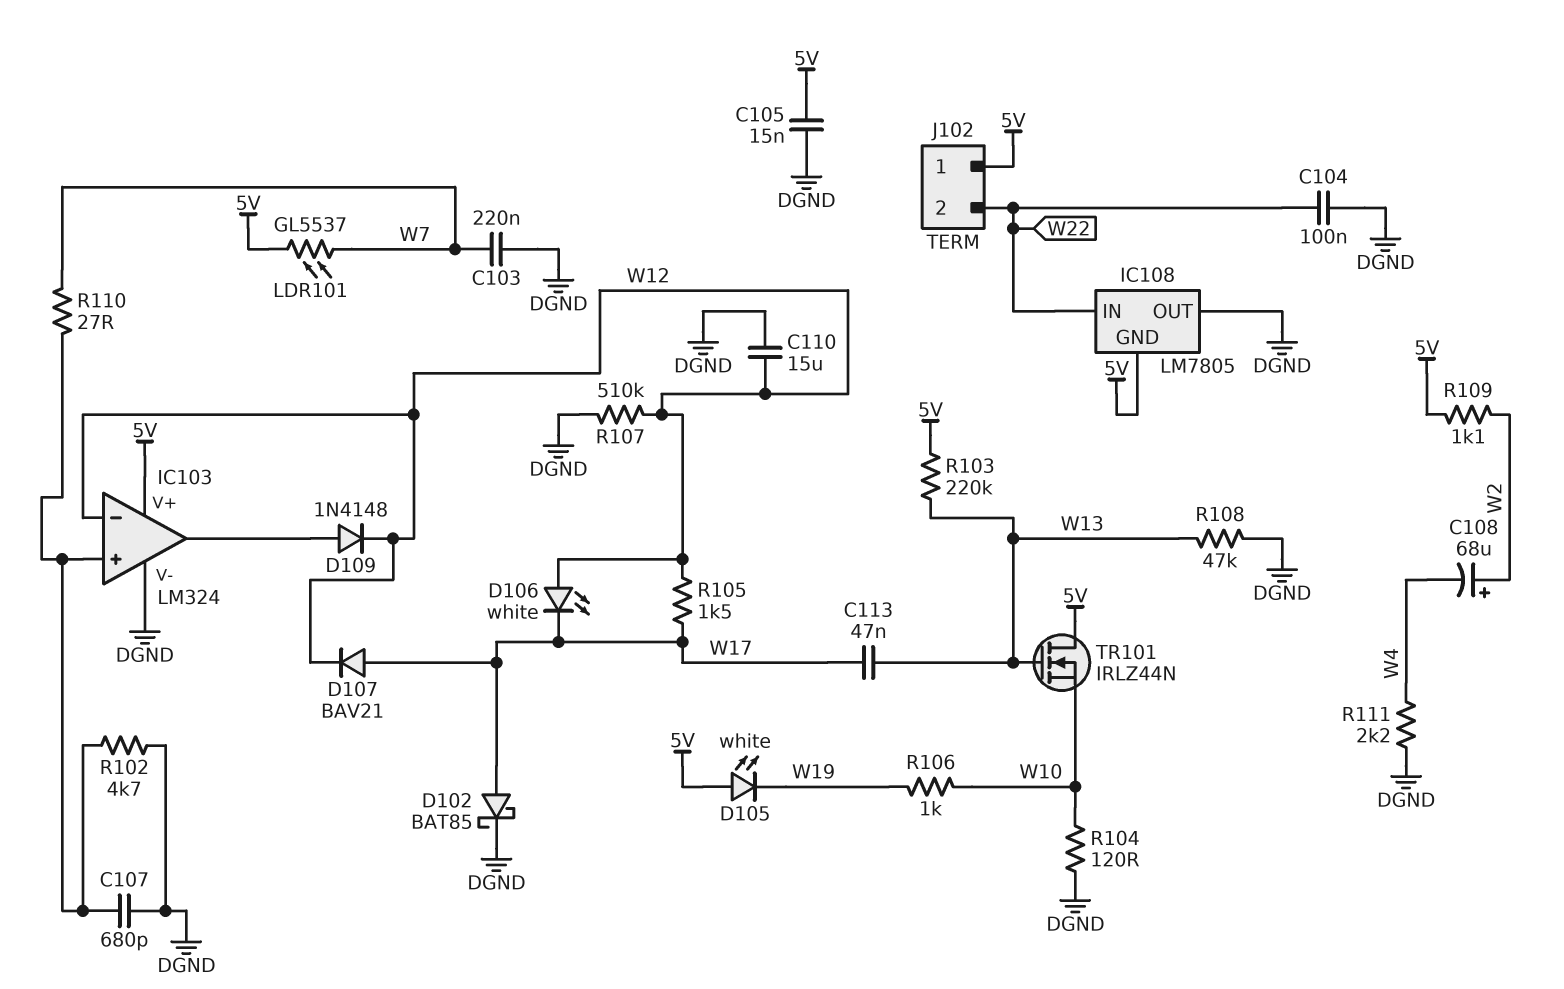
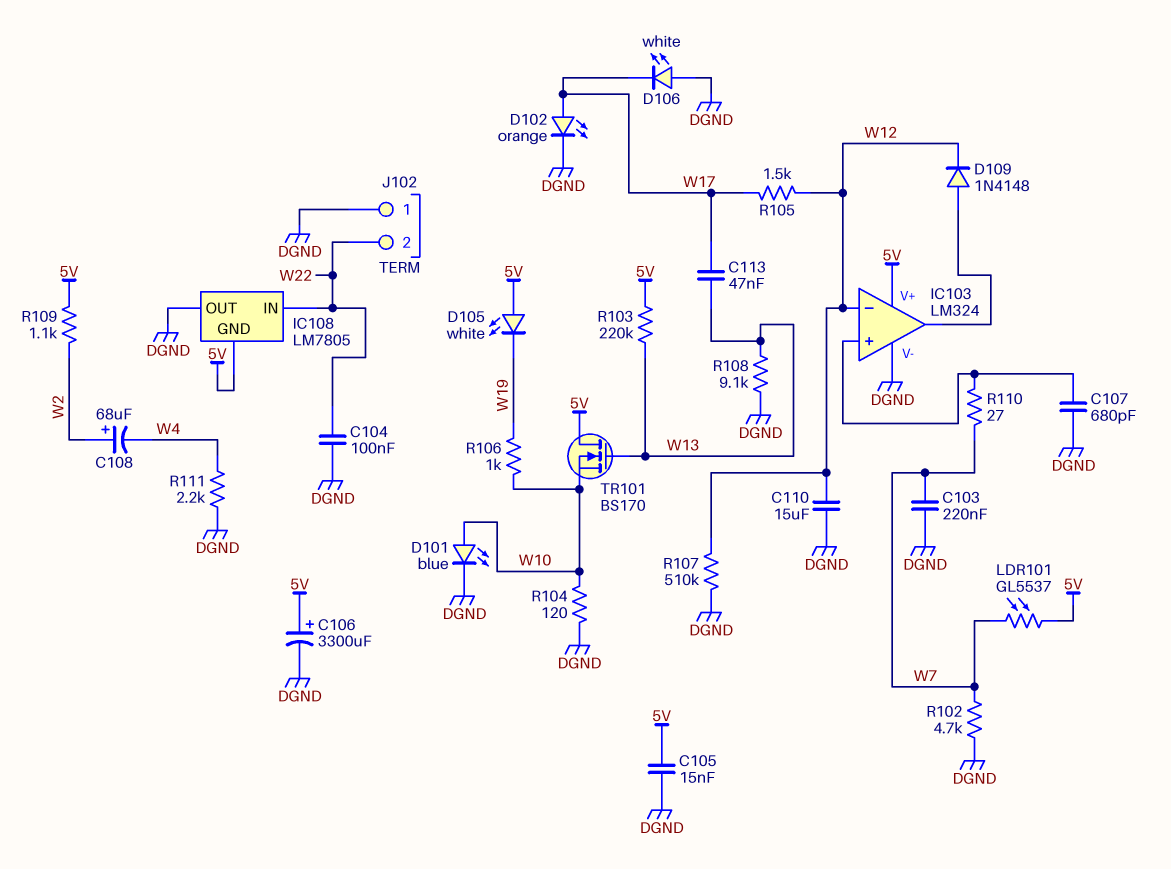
C106: none -> 3300uF (plus 5V, minus DGND)
D101: none -> LED blue (A W10, K DGND)
D102: schottky BAT85 (A W17, K DGND) -> LED orange (A W17, K DGND)
D106: LED white (A W12, K W17) -> LED white (A DGND, K W17)
D107: diode BAV21 (A W17, K W12) -> none
J102 pin 1: 5V -> DGND
R102: 4.7k (DGND, IC103/in+) -> 4.7k (DGND, W7)
R108: 47k (DGND, W13) -> 9.1k (DGND, W13)
TR101: NMOS IRLZ44N (G W13, D 5V, S W10) -> NMOS BS170 (G W13, D 5V, S W10)

